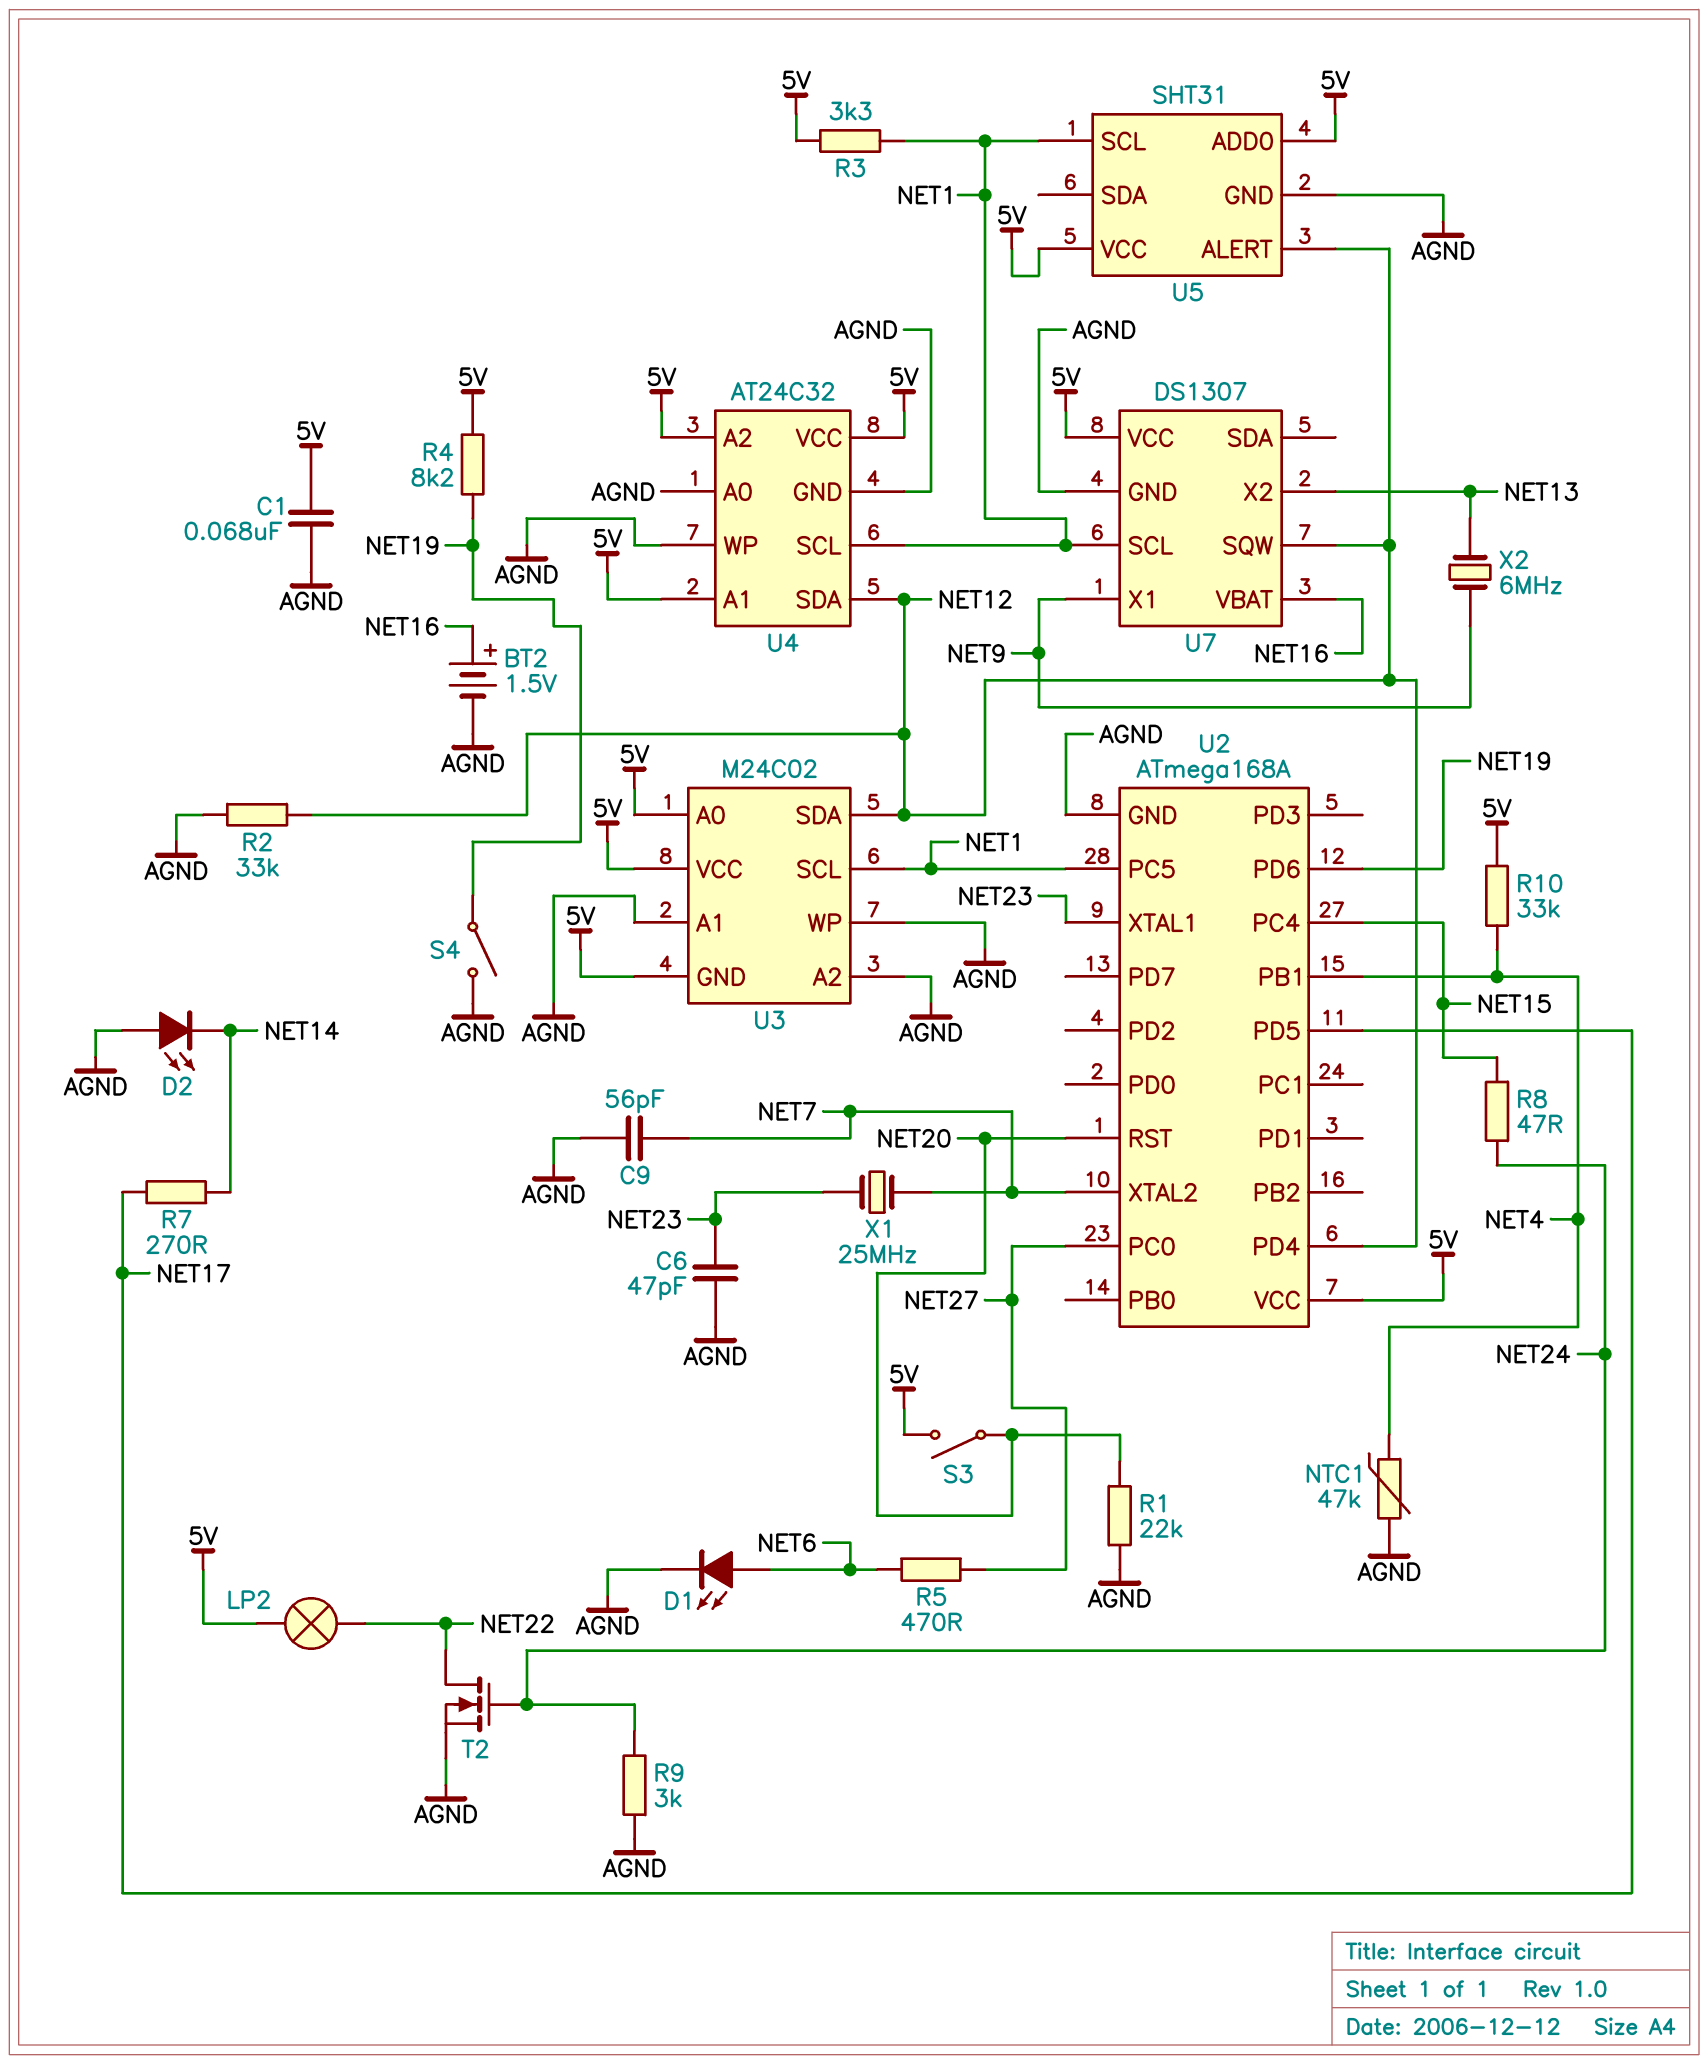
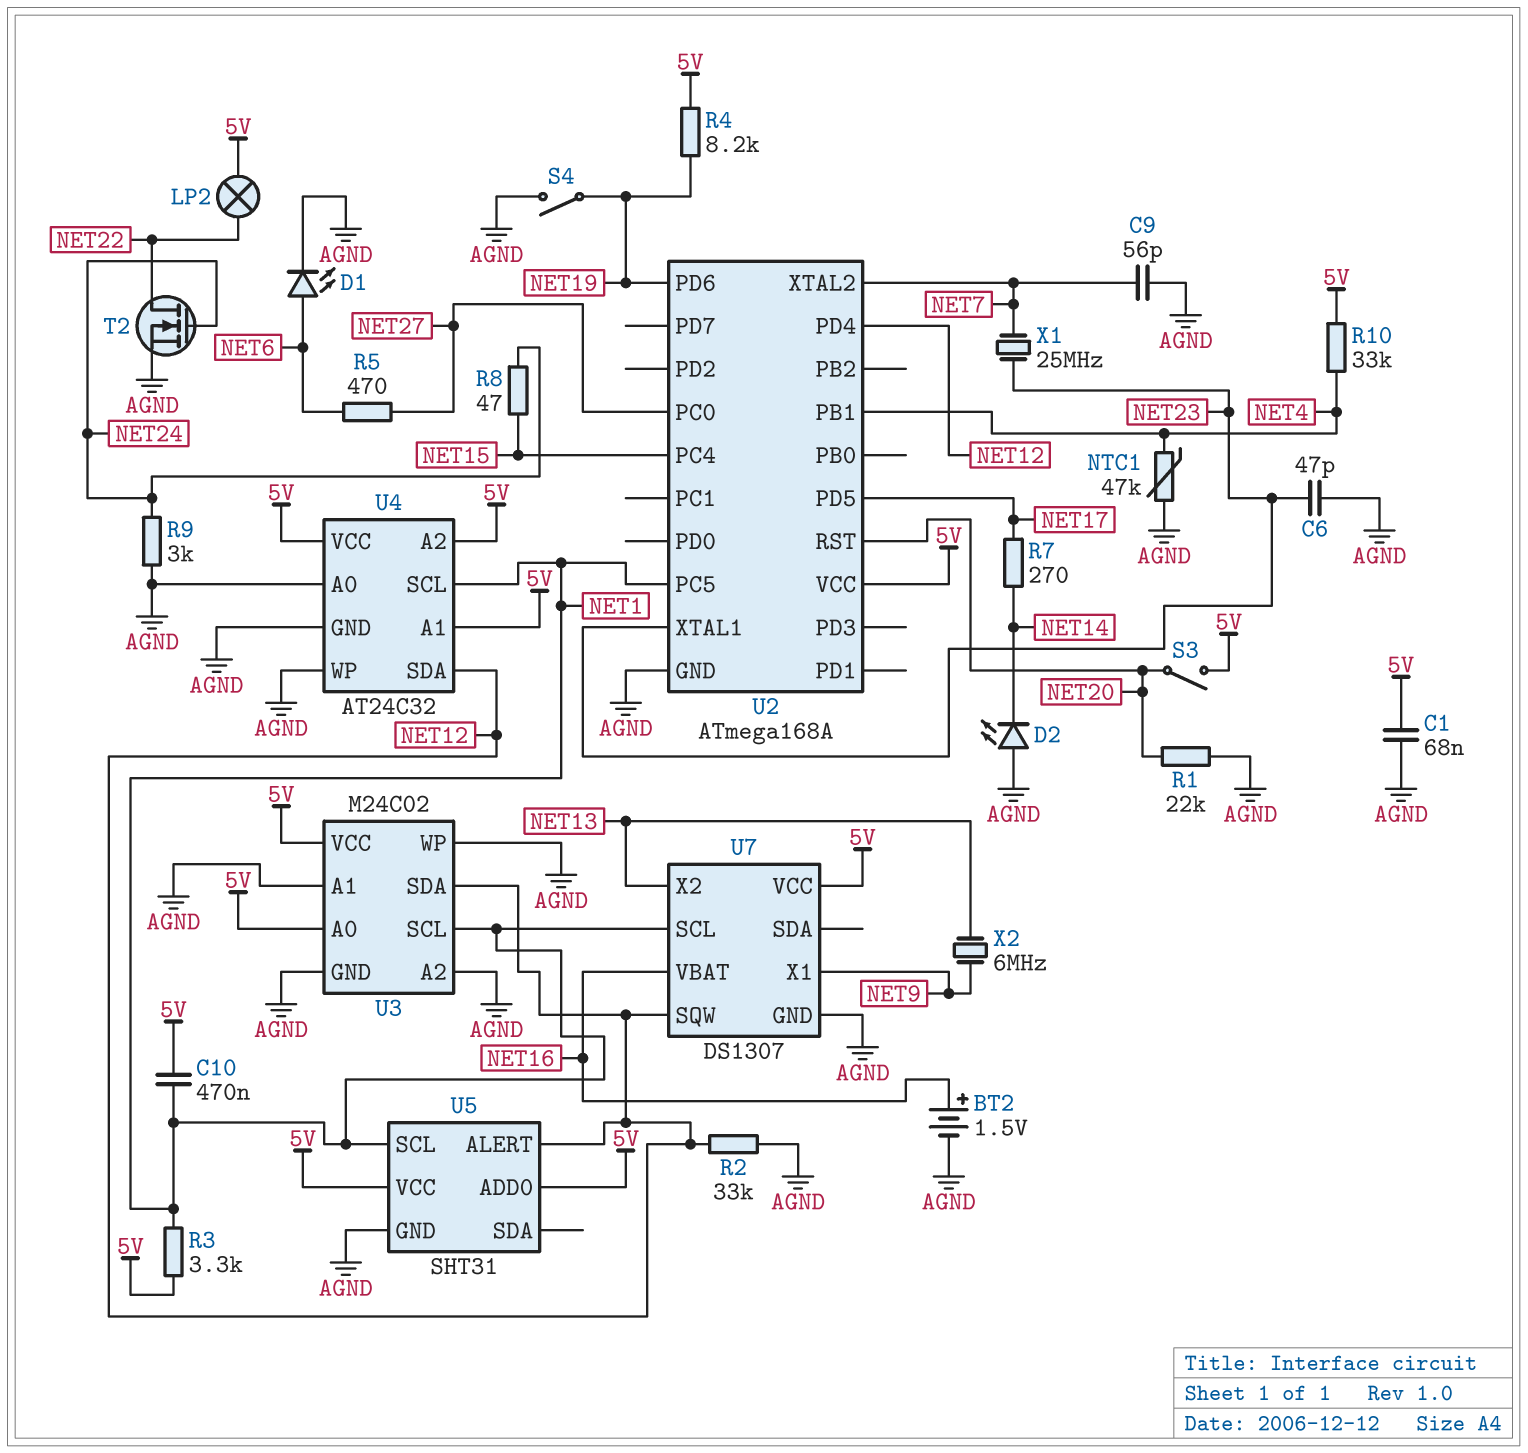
C10: none -> 470nF (5V, NET1)
U3 pin GND: 5V -> AGND

